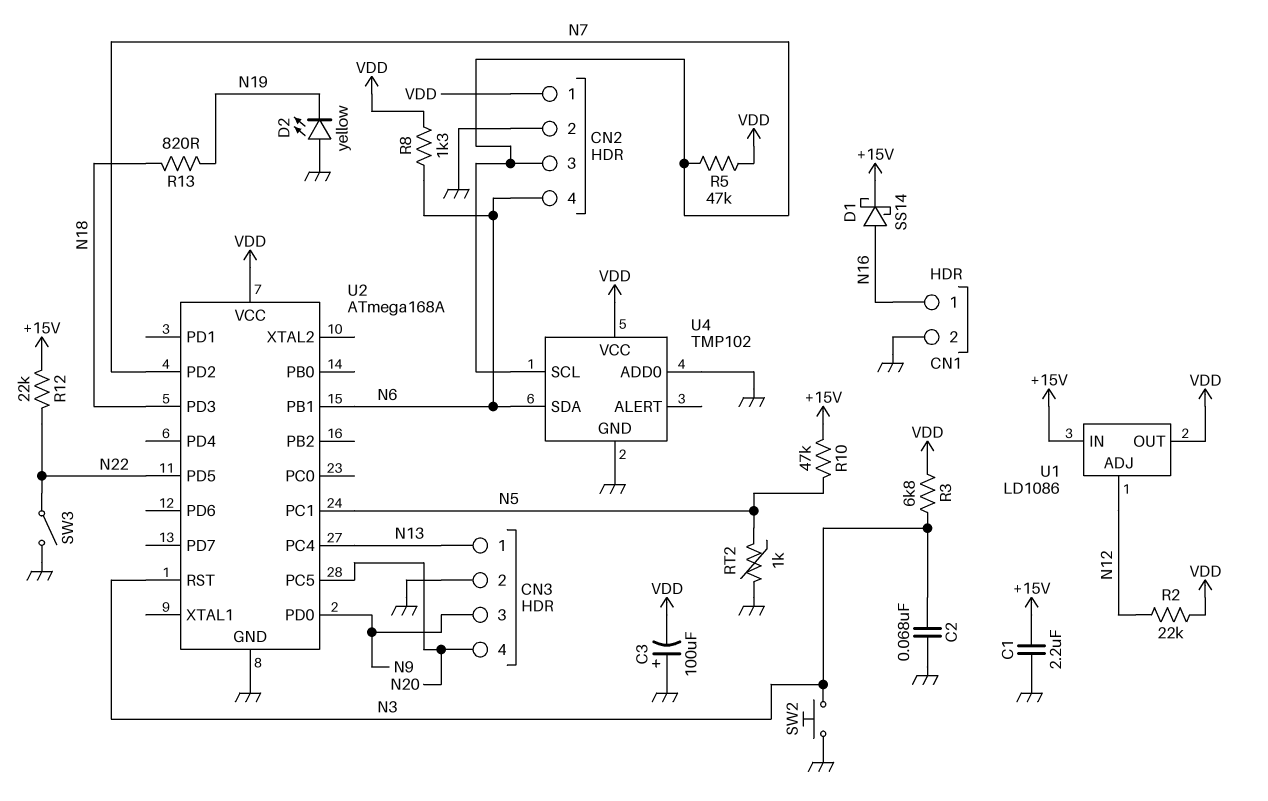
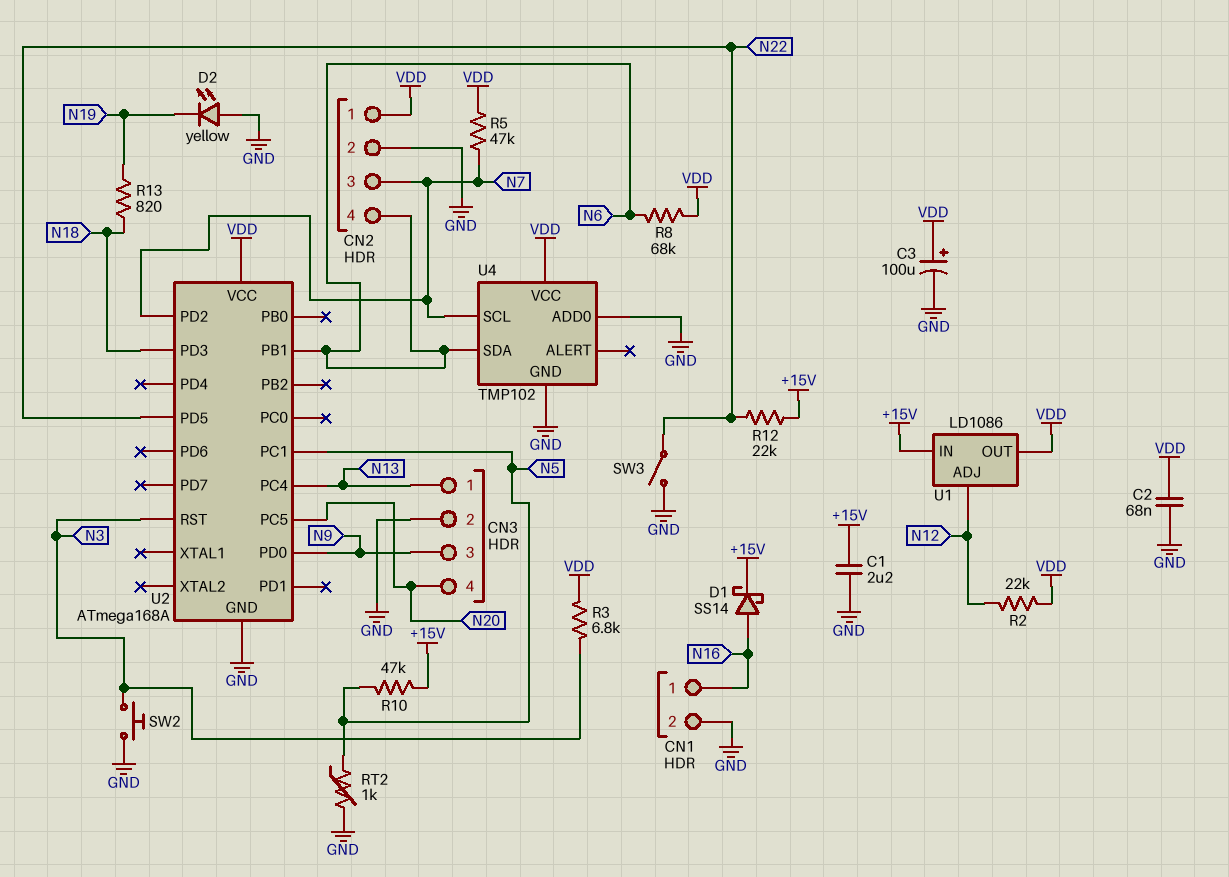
C2: 68nF (GND, N3) -> 68nF (GND, VDD)
C3: 100uF (plus GND, minus VDD) -> 100uF (plus VDD, minus GND)
R8: 1.3k (N6, VDD) -> 68k (N6, VDD)

